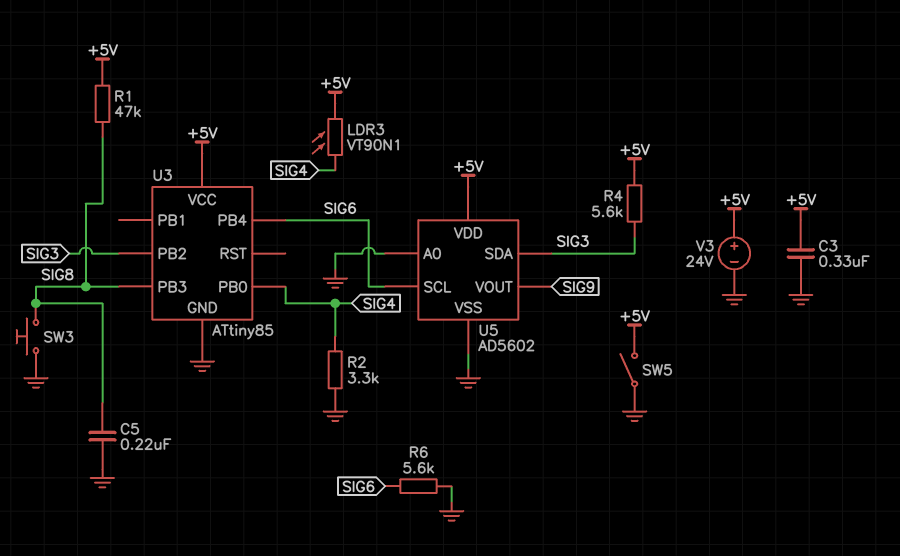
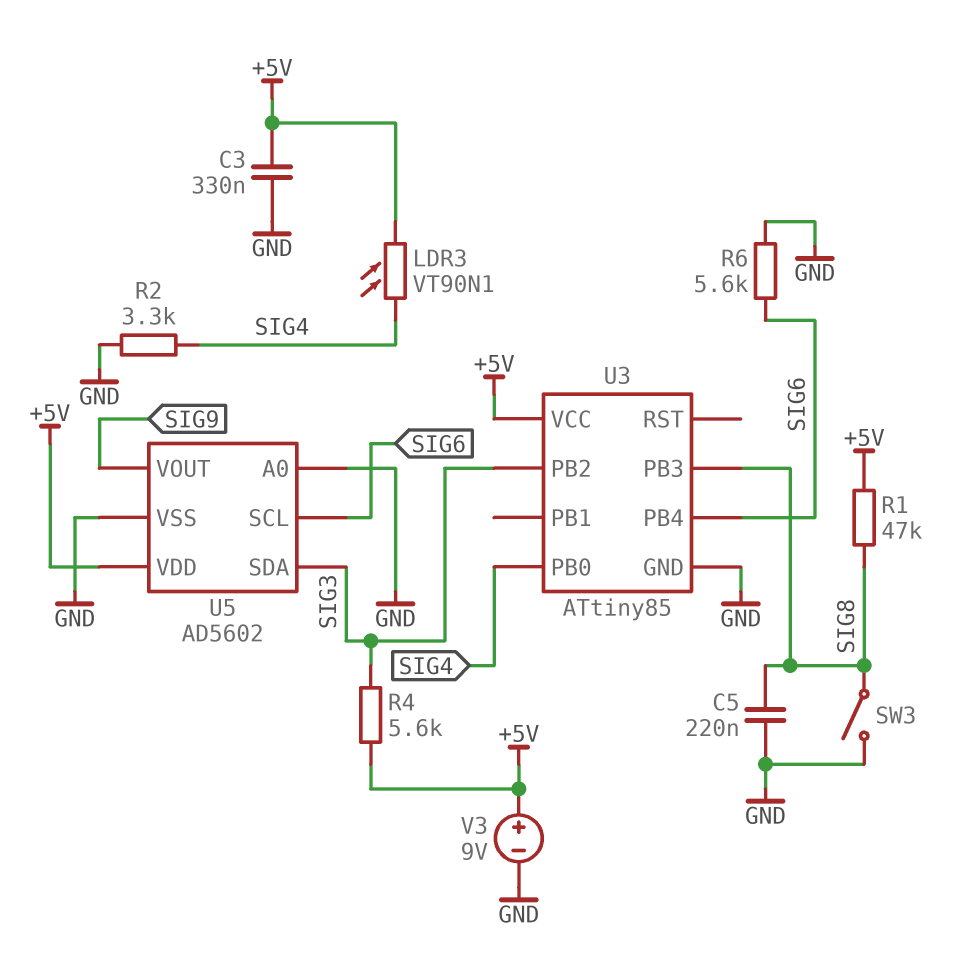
SW3: button (GND, SIG8) -> switch (GND, SIG8)
SW5: switch (+5V, GND) -> none
V3: 24V (plus +5V, minus GND) -> 9V (plus +5V, minus GND)

